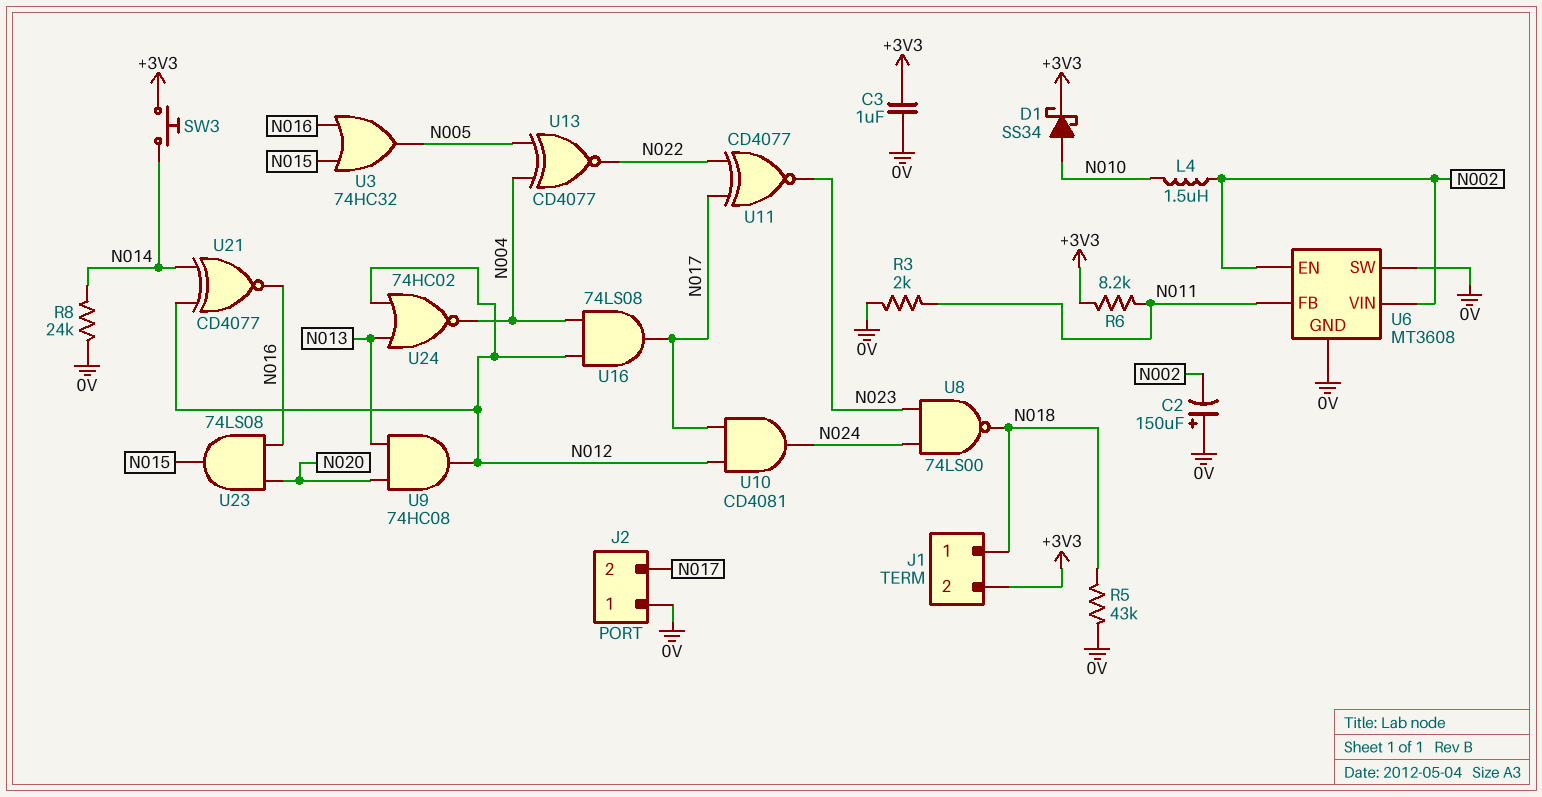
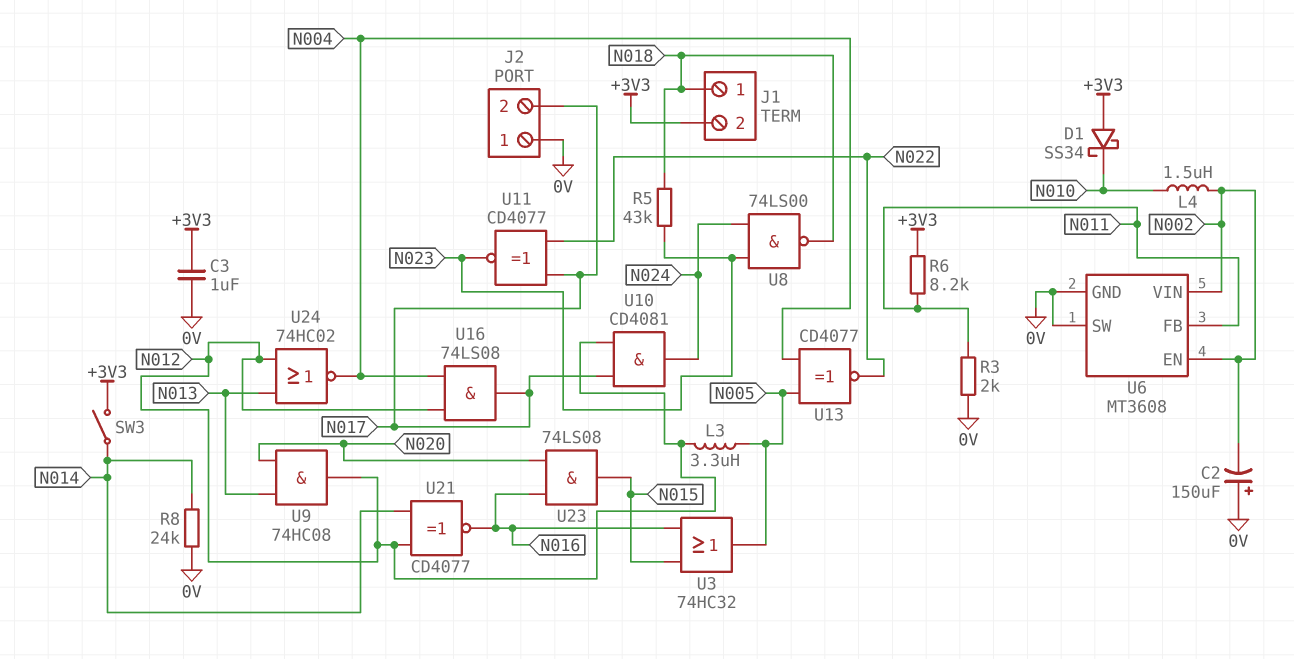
D1: schottky SS34 (A N010, K +3V3) -> schottky SS34 (A +3V3, K N010)
L3: none -> 3.3uH (N005, N012)
R5: 43k (0V, N018) -> 43k (N018, N023)
SW3: button (+3V3, N014) -> switch (+3V3, N014)

